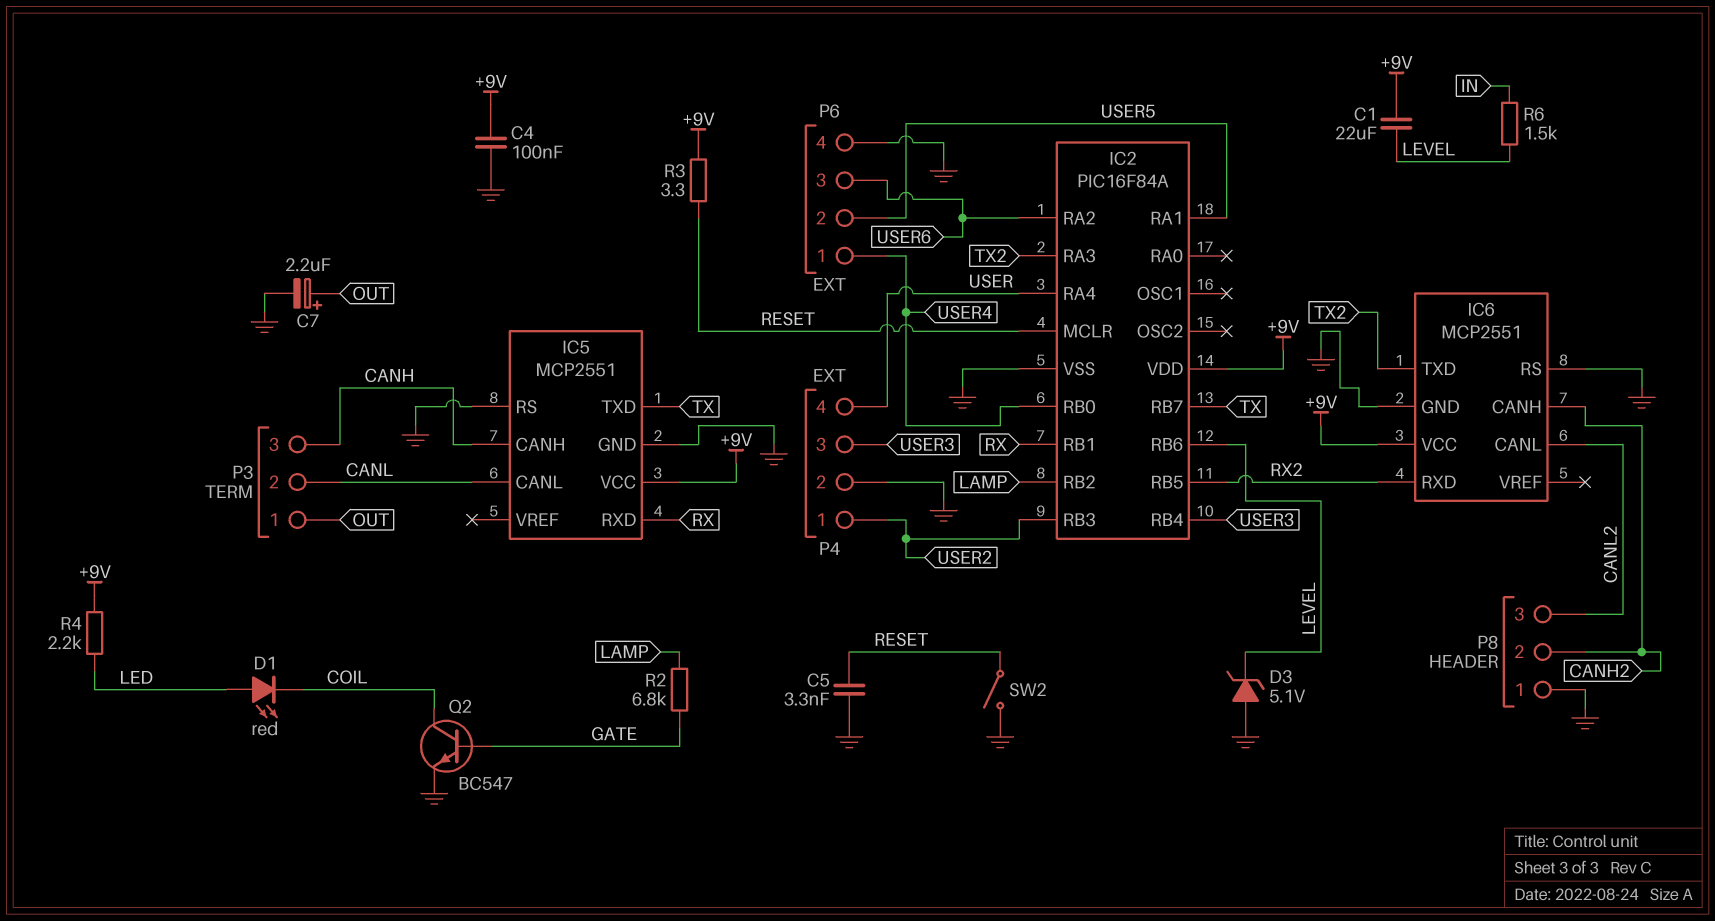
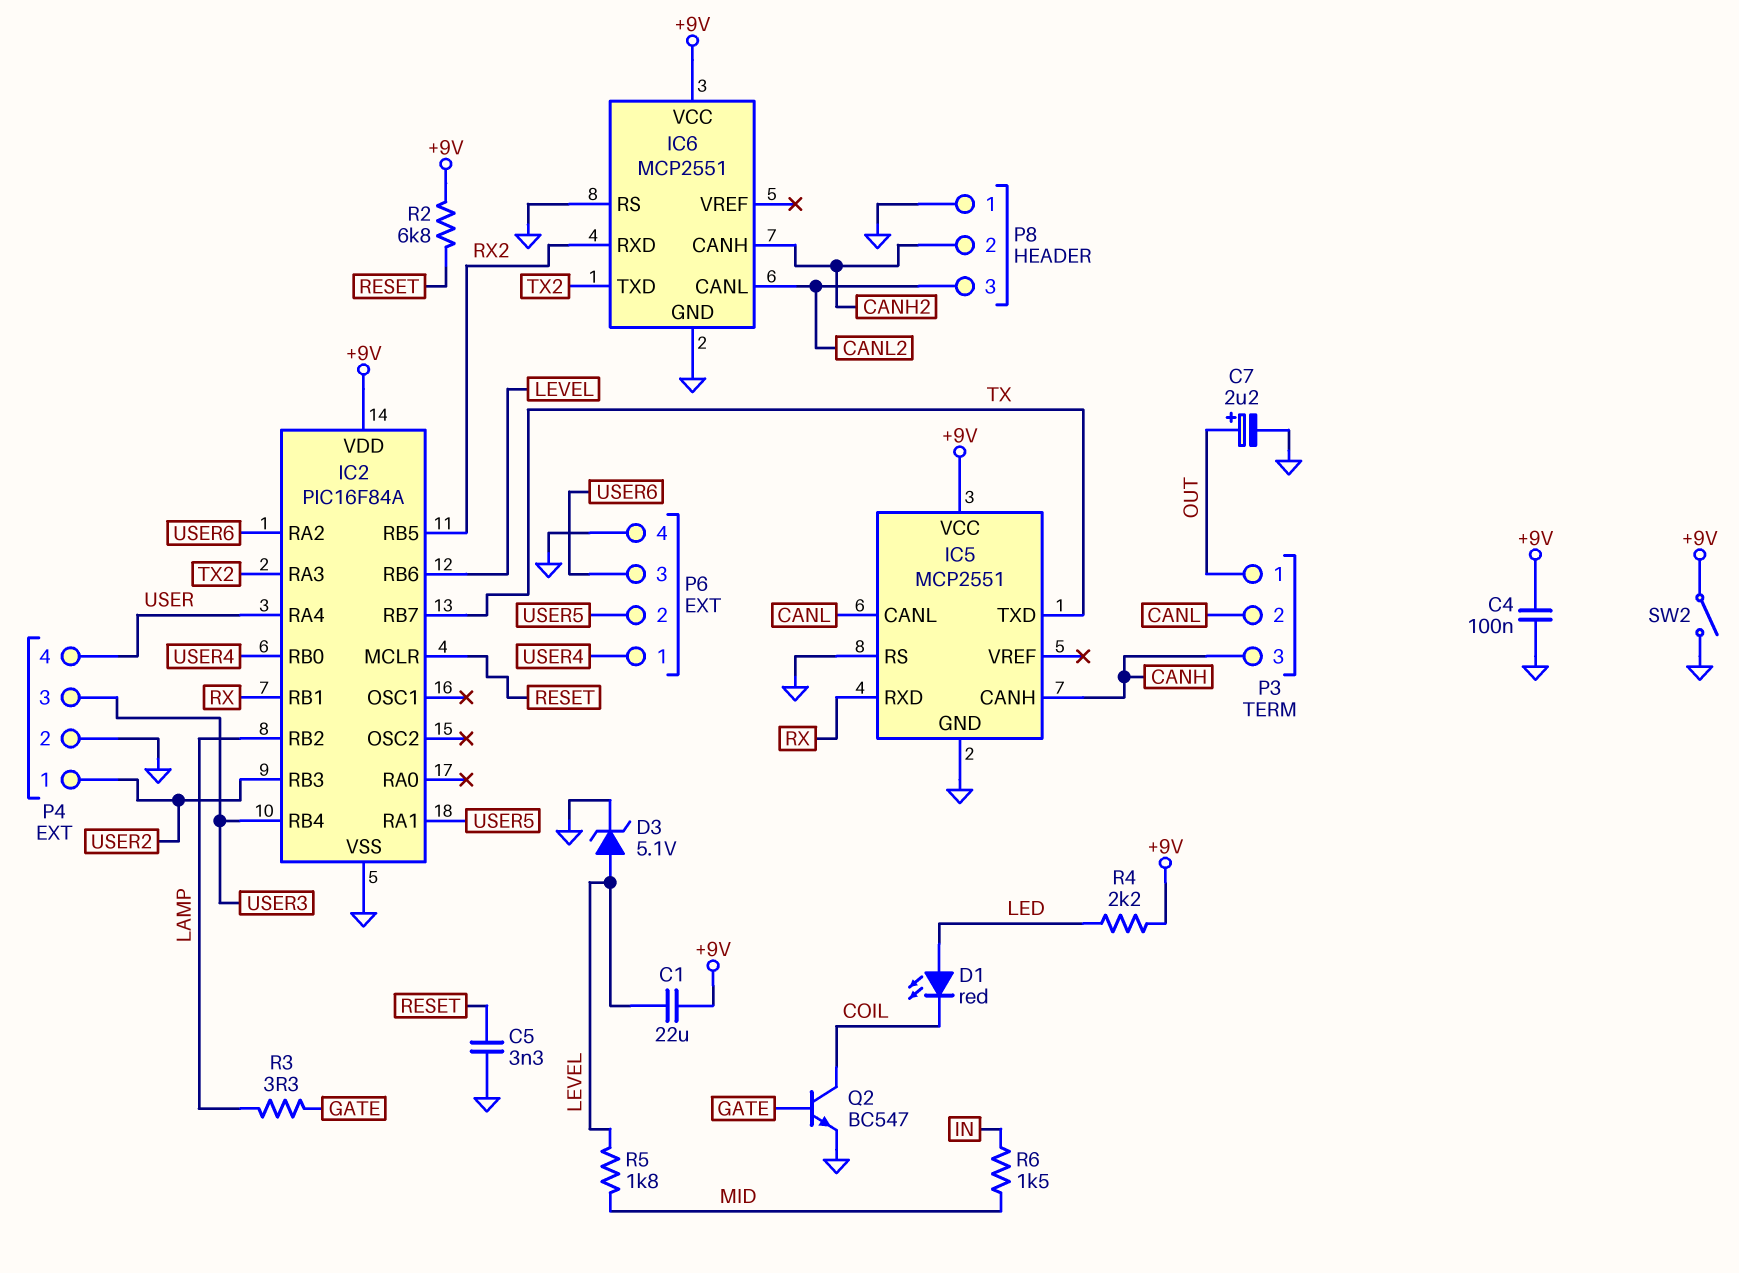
D3: zener 5.1V (A GND, K LEVEL) -> zener 5.1V (A LEVEL, K GND)
R2: 6.8k (GATE, LAMP) -> 6.8k (+9V, RESET)
R3: 3.3 (+9V, RESET) -> 3.3 (GATE, LAMP)
R5: none -> 1.8k (LEVEL, MID)
R6: 1.5k (IN, LEVEL) -> 1.5k (IN, MID)
SW2: switch (GND, RESET) -> switch (+9V, GND)

